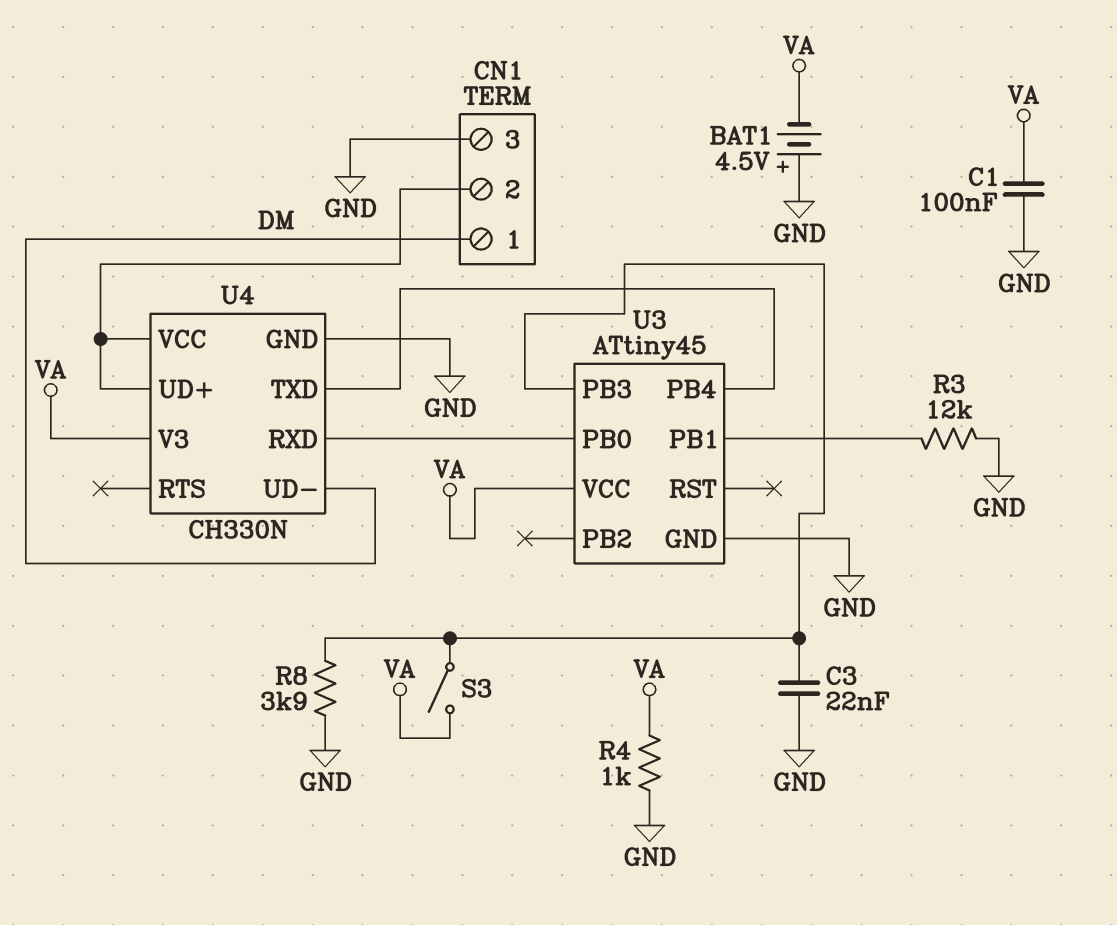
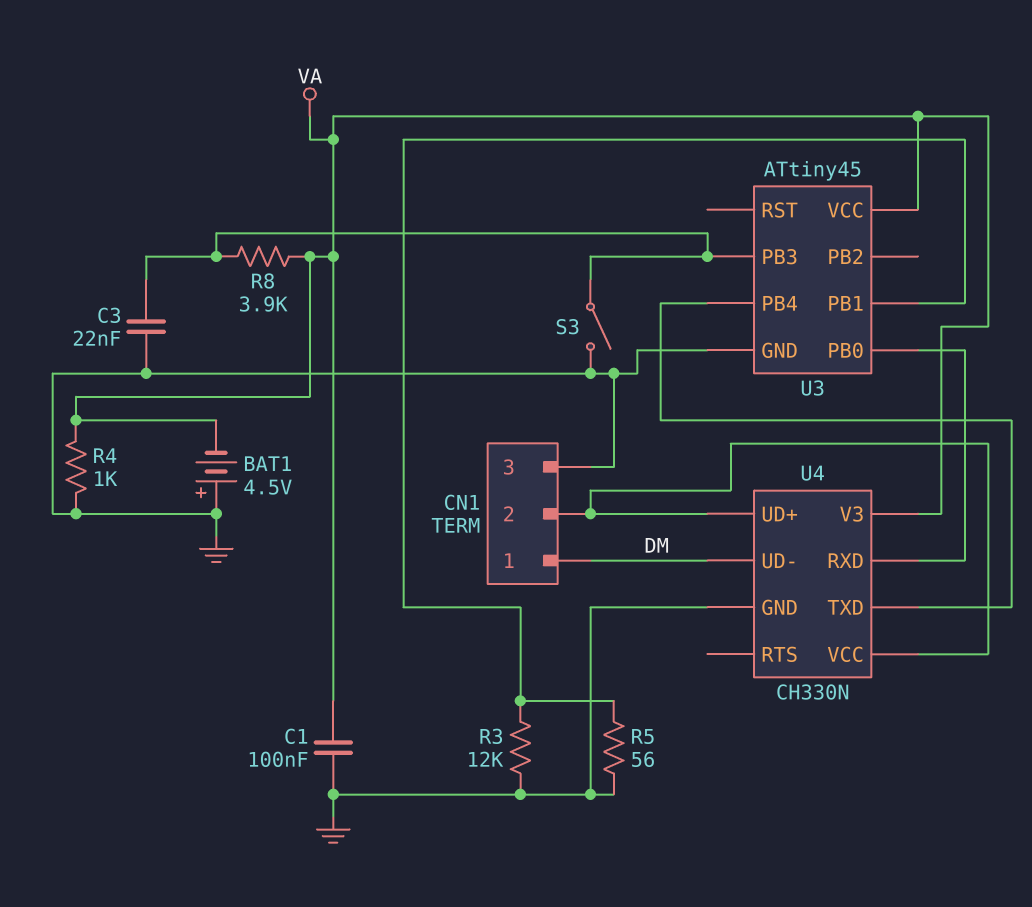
R5: none -> 56 (GND, U3/PB1)
R8: 3.9k (GND, U3/PB3) -> 3.9k (U3/PB3, VA)
S3: switch (U3/PB3, VA) -> switch (GND, U3/PB3)

